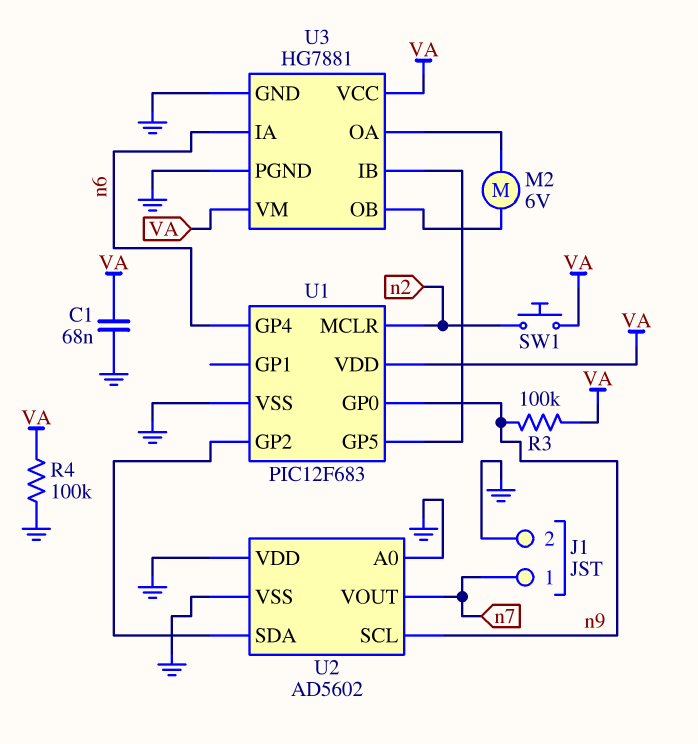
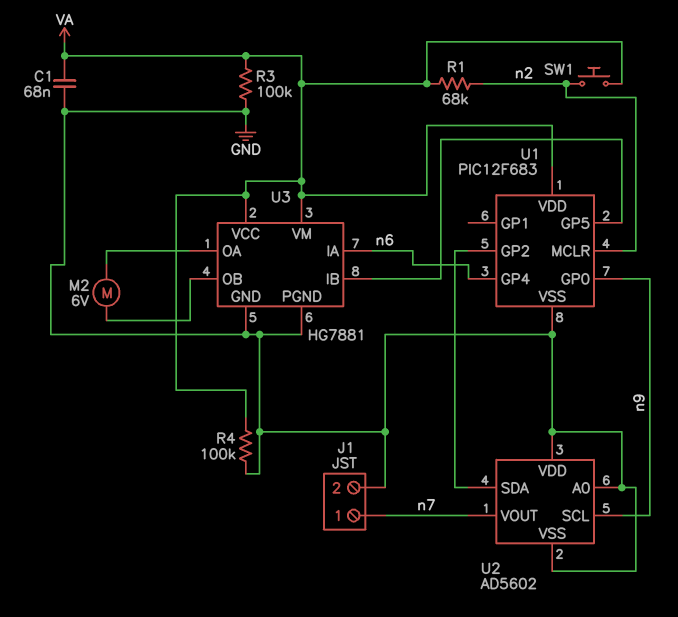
R1: none -> 68k (VA, n2)
R3: 100k (VA, n9) -> 100k (GND, VA)

